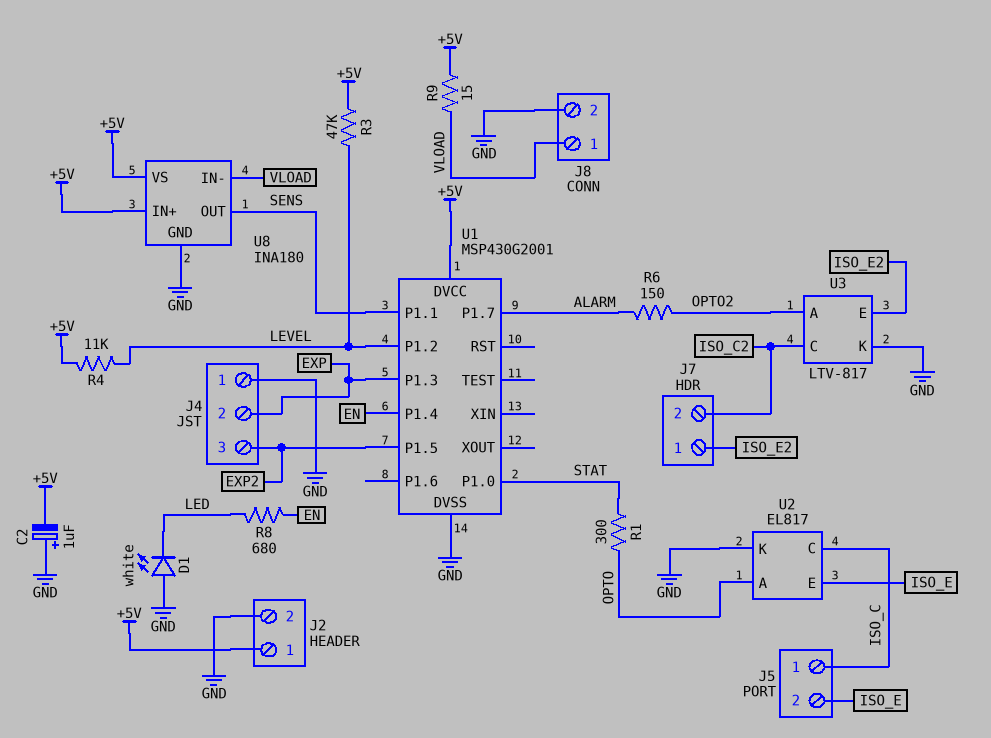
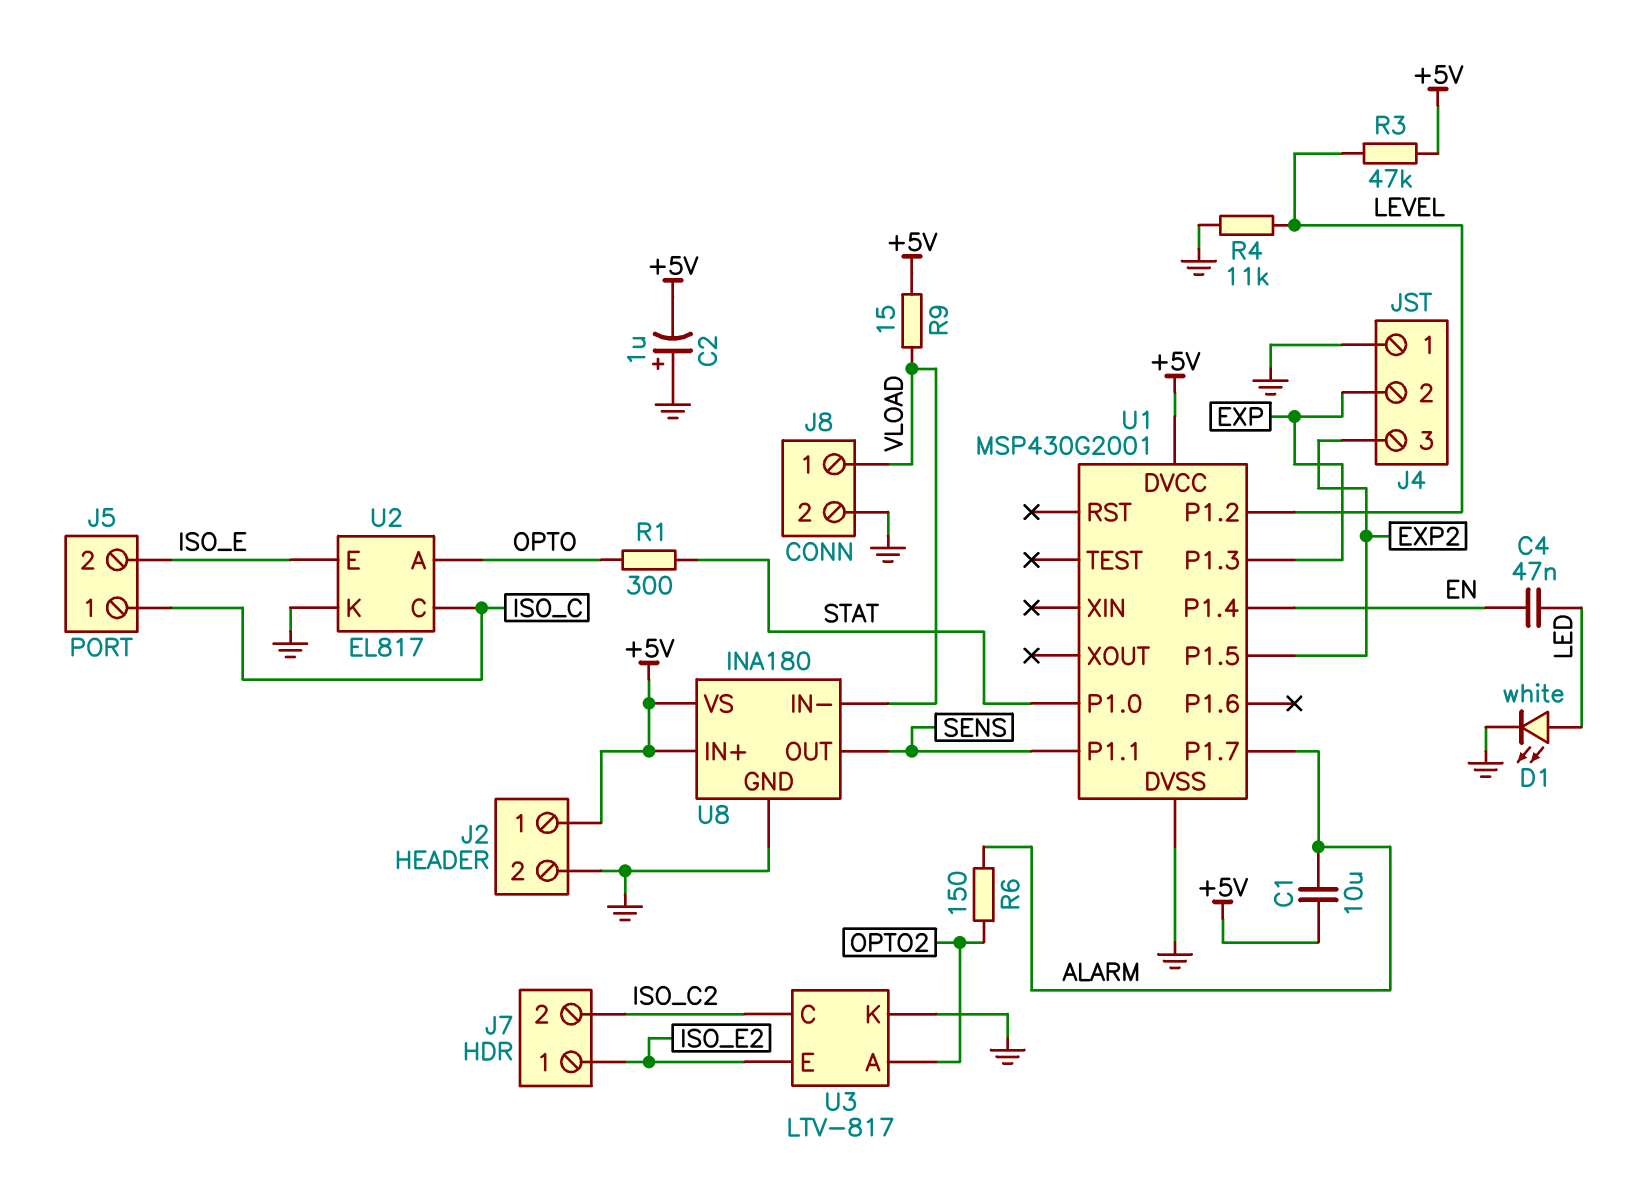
C1: none -> 10uF (+5V, ALARM)
C4: none -> 47nF (EN, LED)
D1: LED white (A GND, K LED) -> LED white (A LED, K GND)
R4: 11k (+5V, LEVEL) -> 11k (GND, LEVEL)
R8: 680 (EN, LED) -> none

